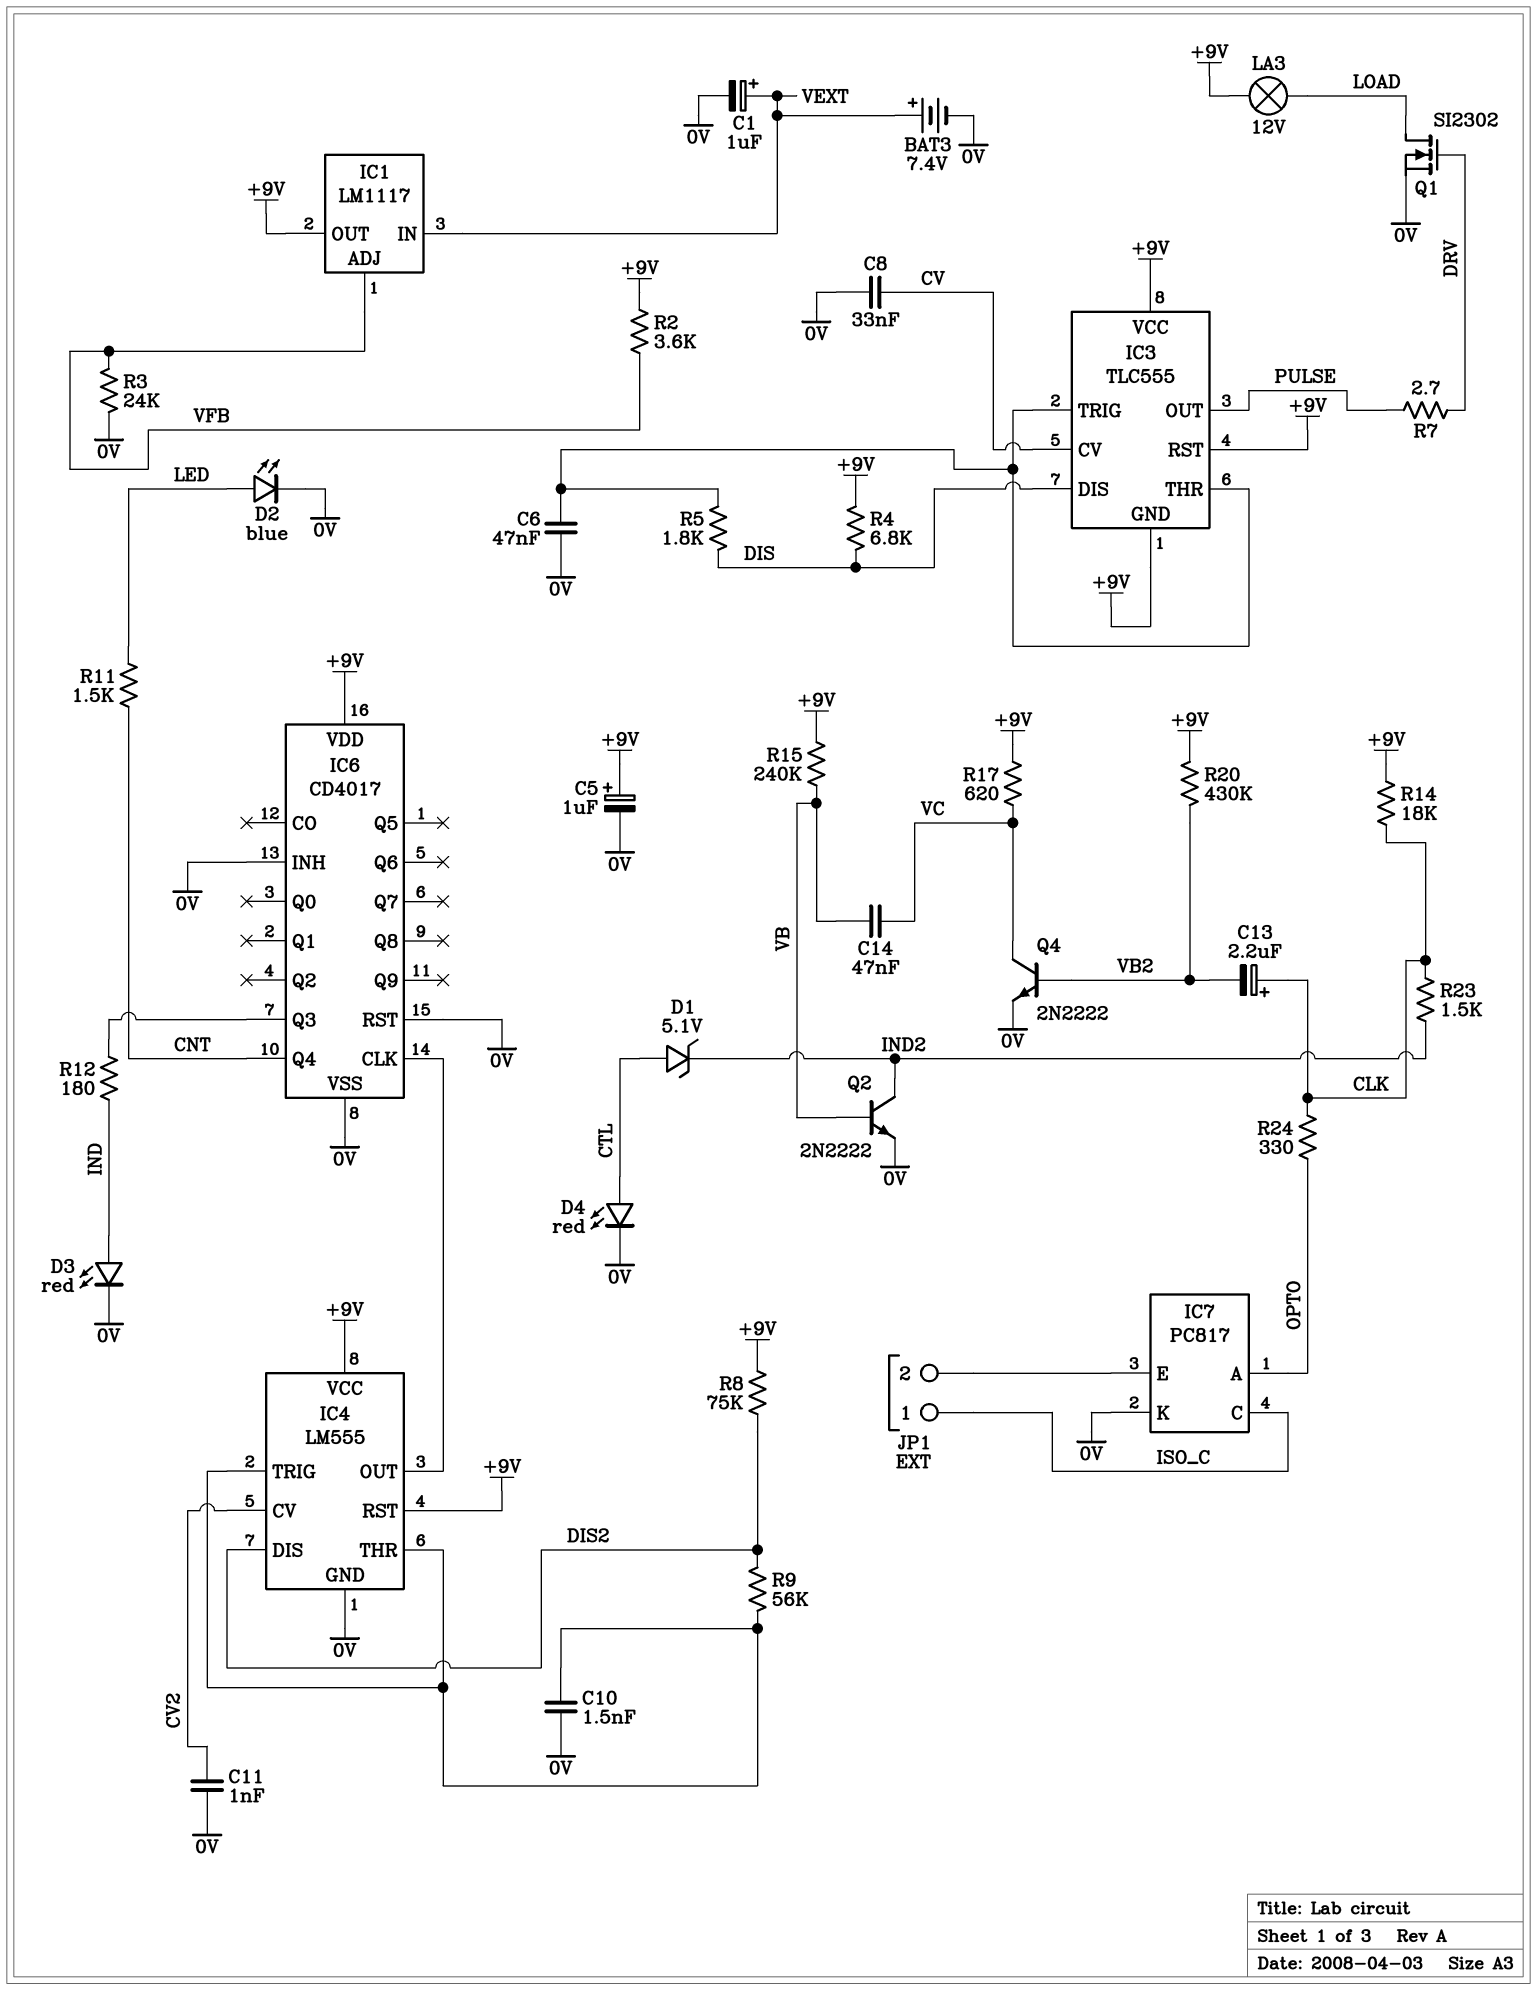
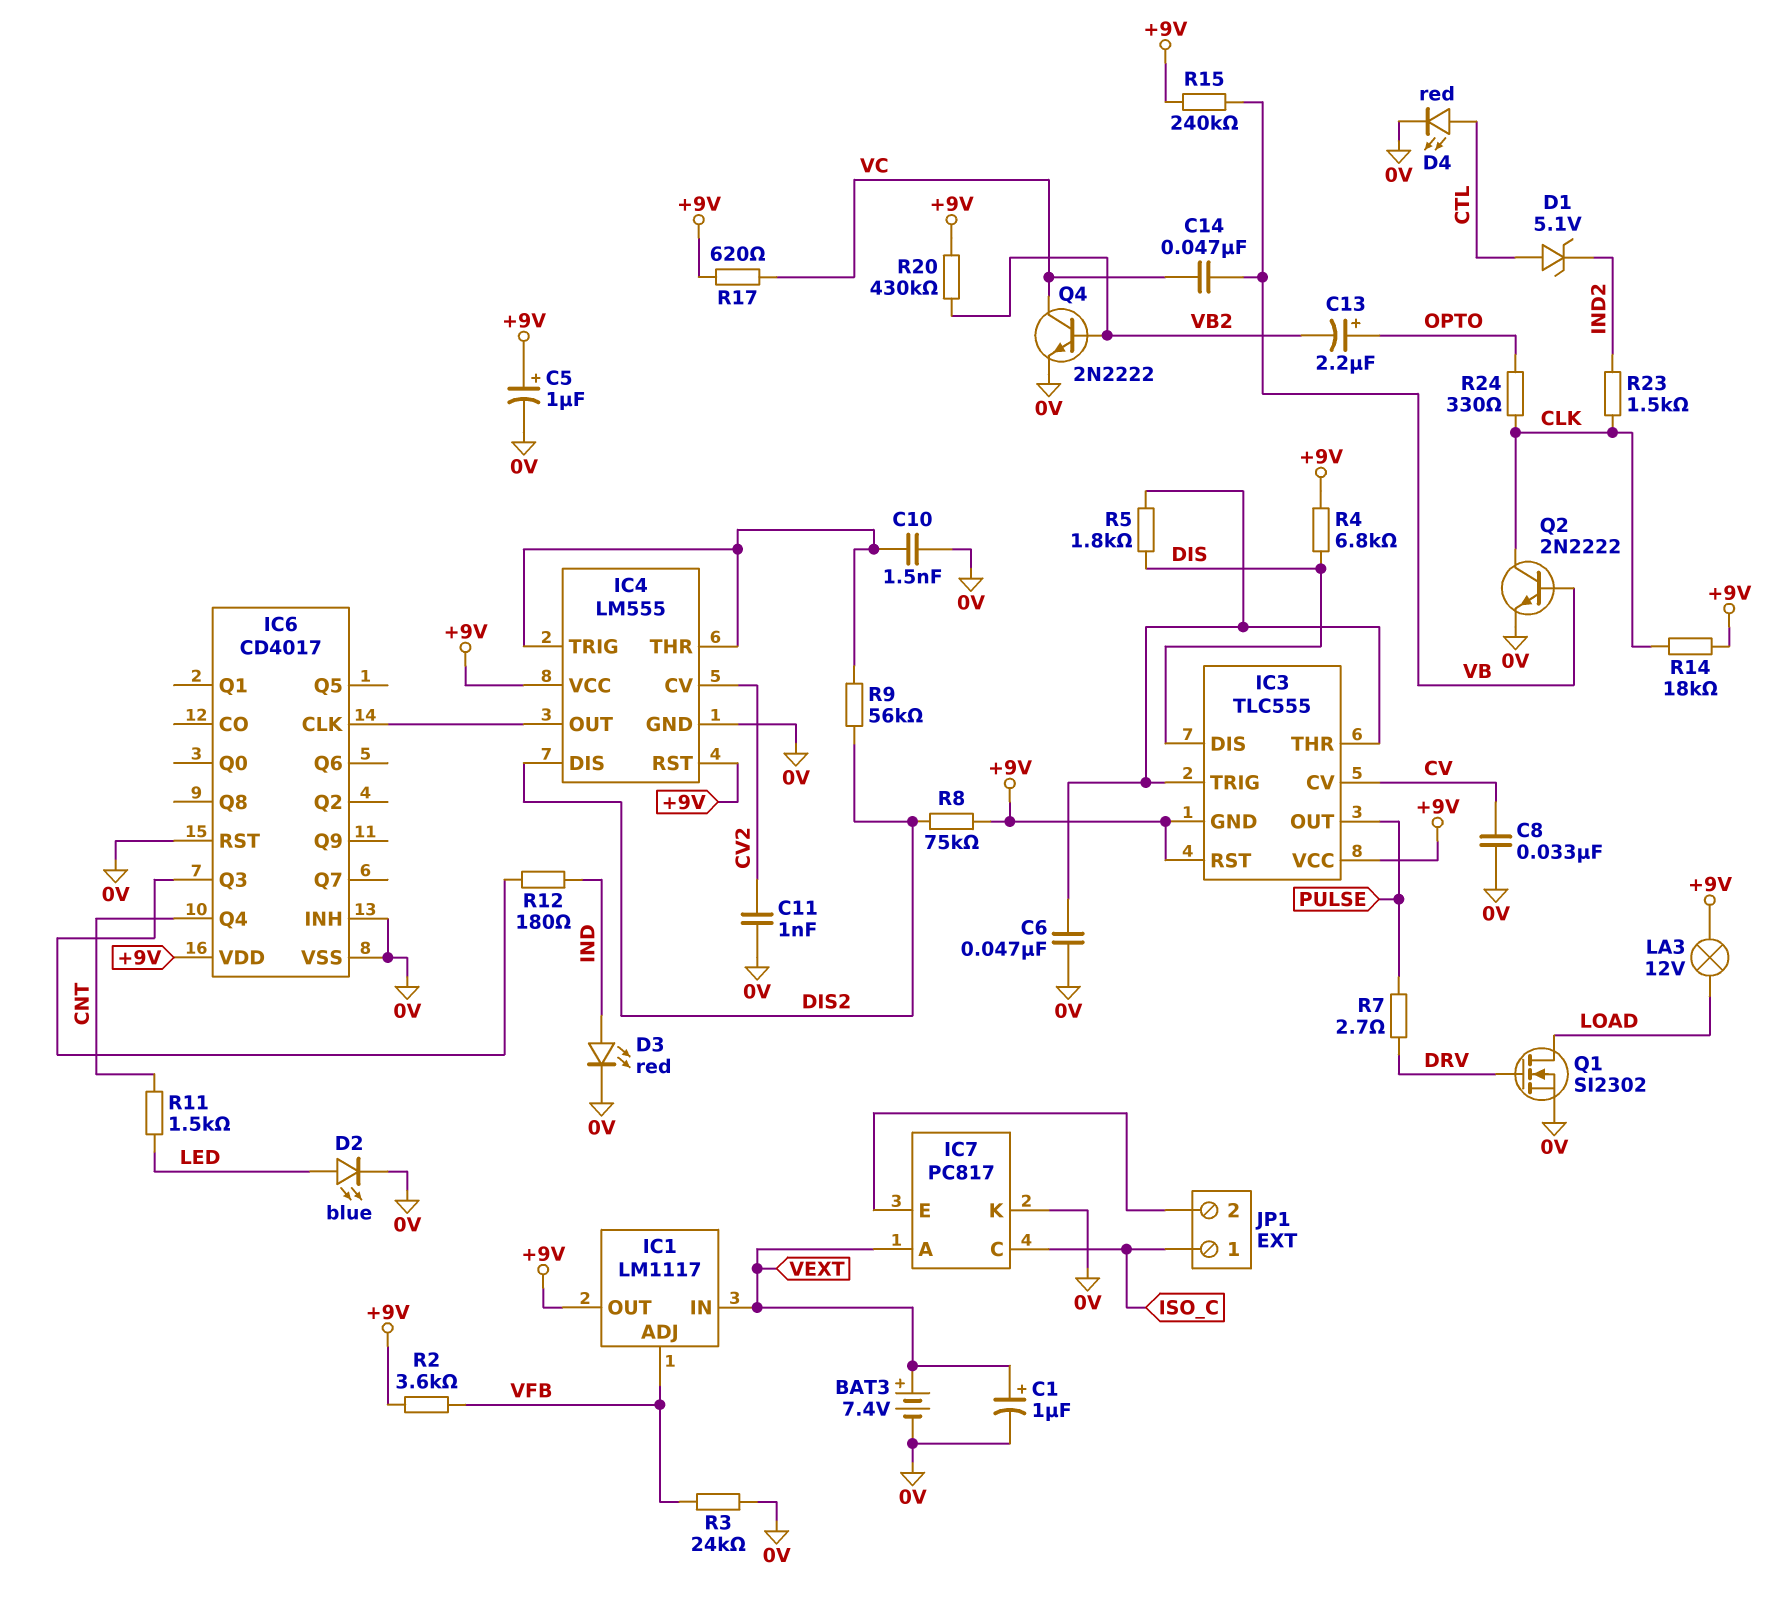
C13: 2.2uF (plus CLK, minus VB2) -> 2.2uF (plus OPTO, minus VB2)
IC7 pin A: OPTO -> VEXT
Q2: NPN 2N2222 (B VB, C IND2, E 0V) -> NPN 2N2222 (B VB, C CLK, E 0V)

